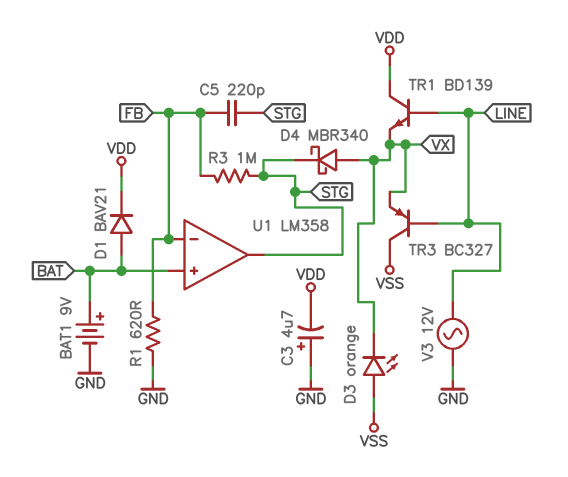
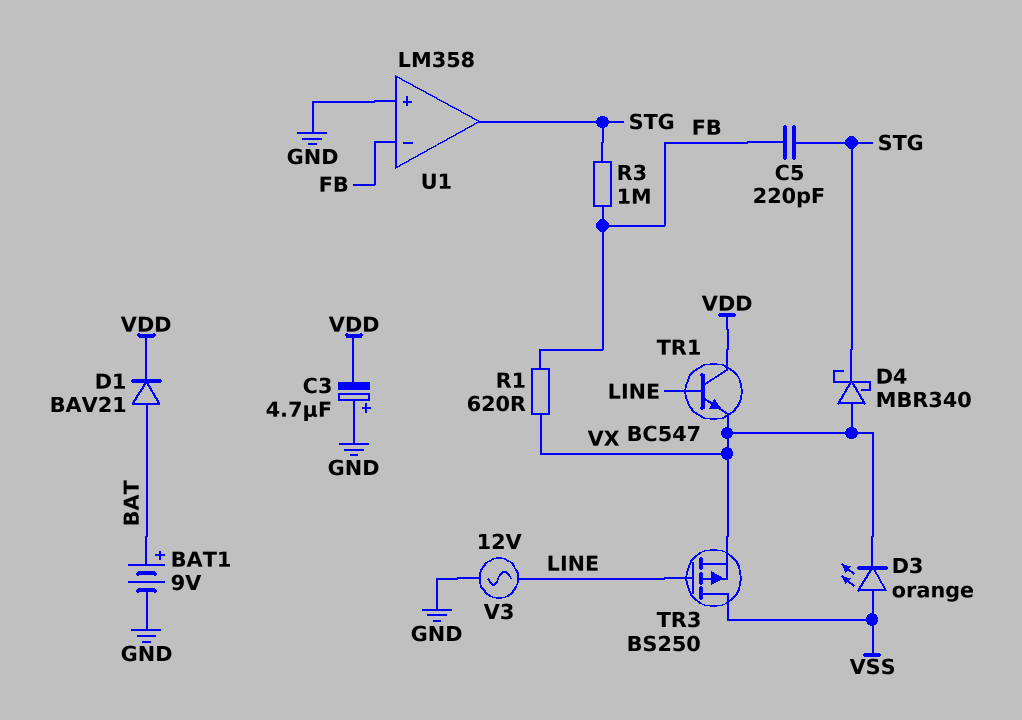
R1: 620 (FB, GND) -> 620 (FB, VX)
TR1: NPN BD139 (B LINE, C VDD, E VX) -> NPN BC547 (B LINE, C VDD, E VX)
TR3: PNP BC327 (B LINE, C VSS, E VX) -> PMOS BS250 (G LINE, D VSS, S VX)
U1 pin in+: BAT -> GND

